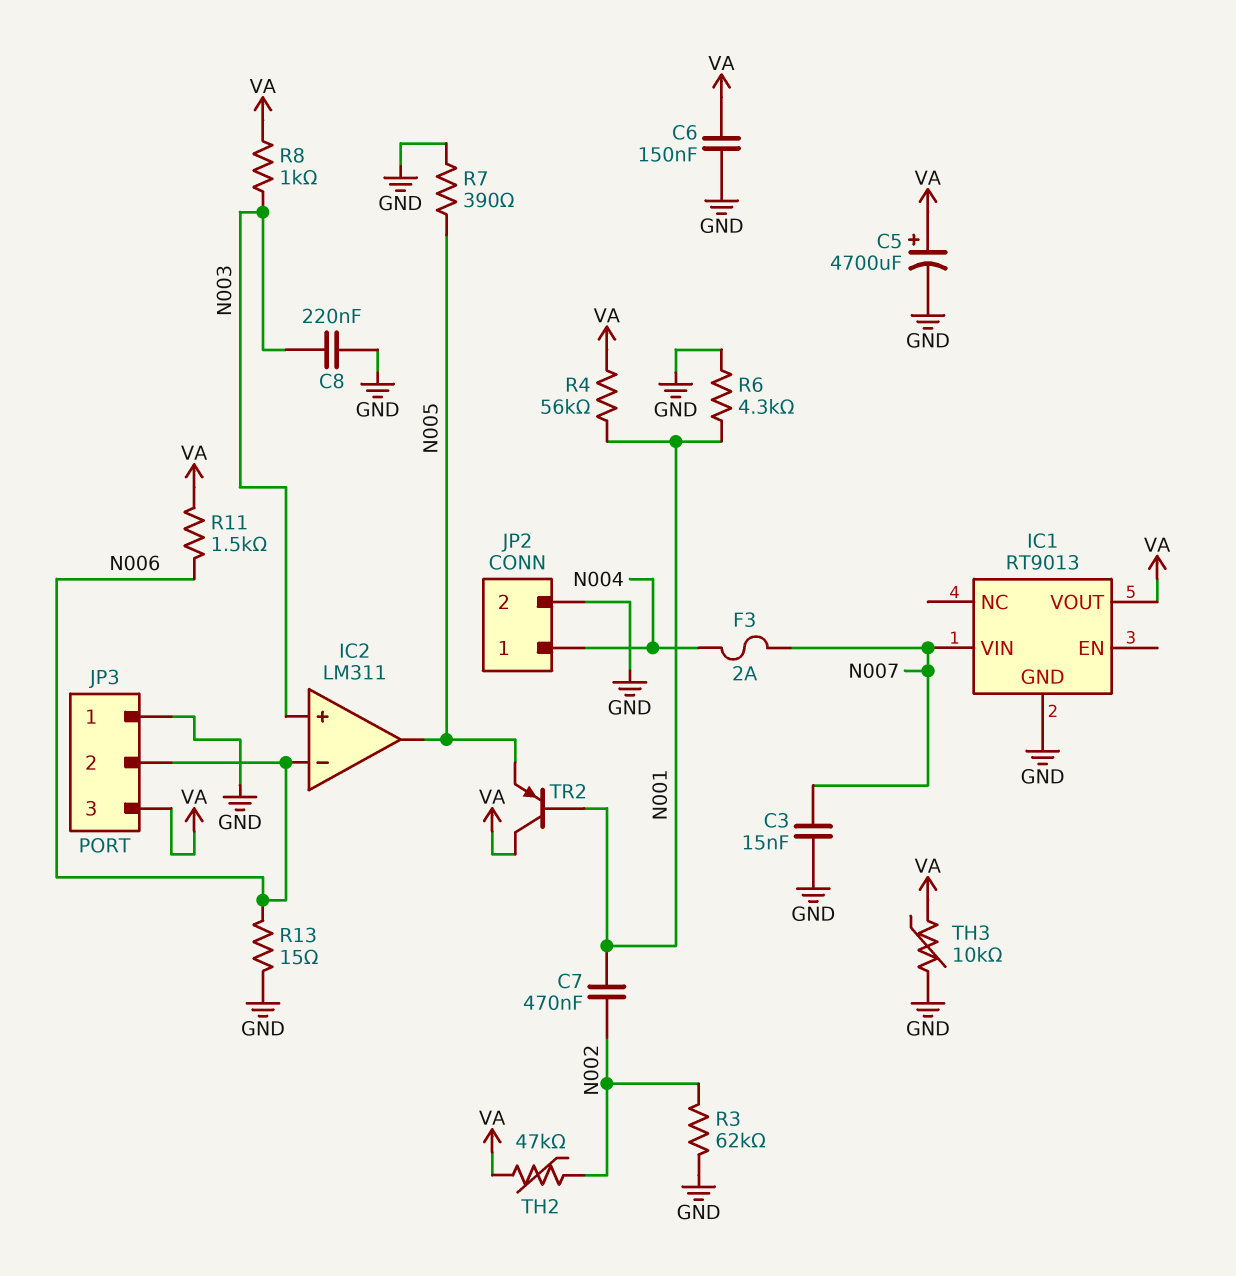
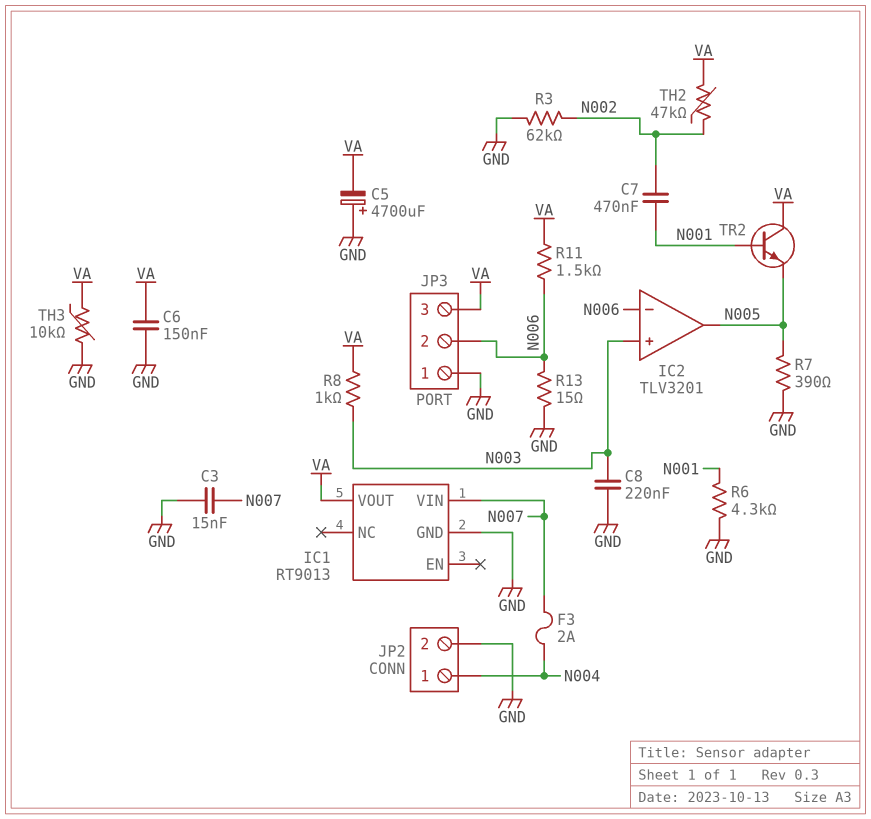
C5: 4700uF (plus VA, minus GND) -> 4700uF (plus GND, minus VA)
IC2: LM311 -> TLV3201
R4: 56k (N001, VA) -> none
TR2: PNP (B N001, C VA, E N005) -> NPN (B N001, C VA, E N005)

